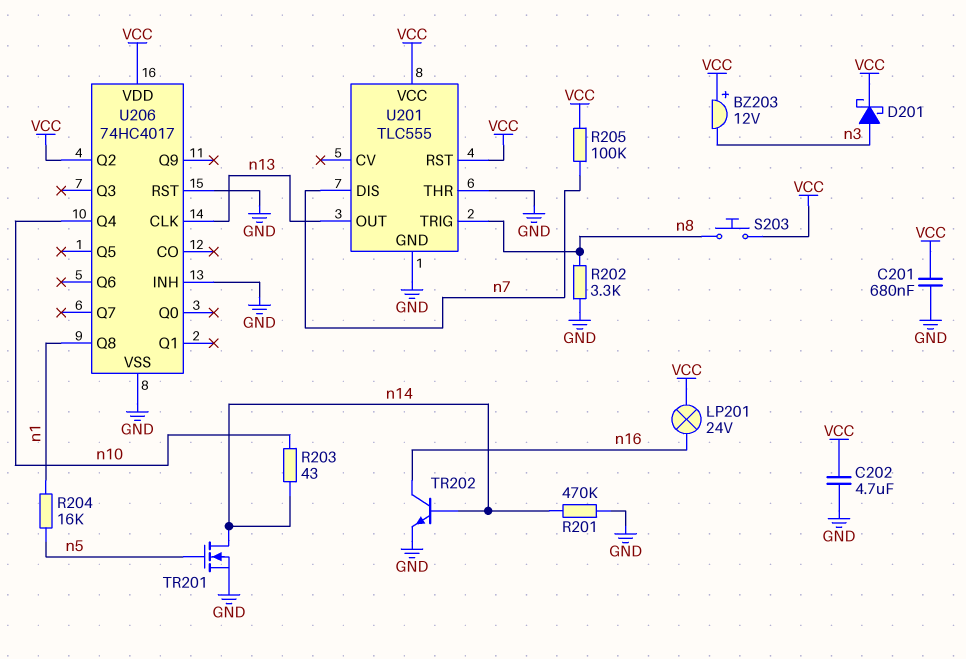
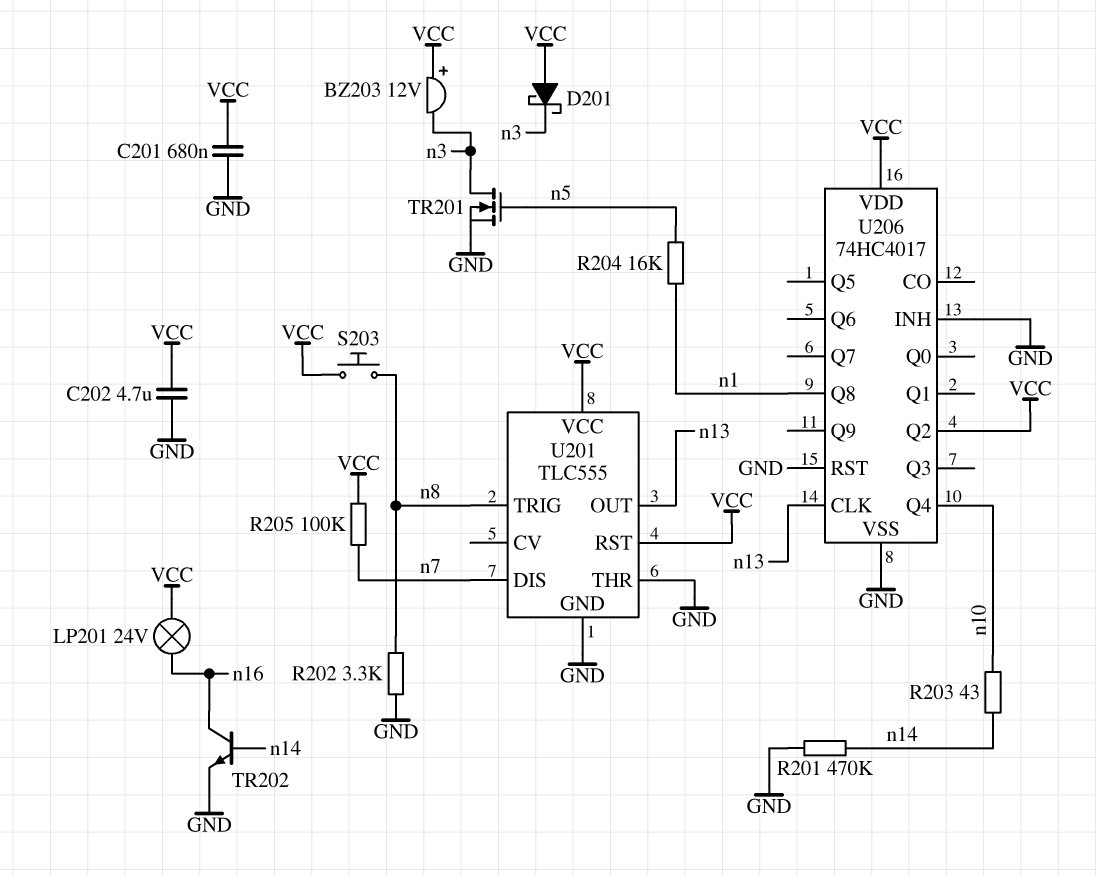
D201: schottky (A n3, K VCC) -> schottky (A VCC, K n3)
TR201: NMOS (G n5, D n14, S GND) -> NMOS (G n5, D n3, S GND)

